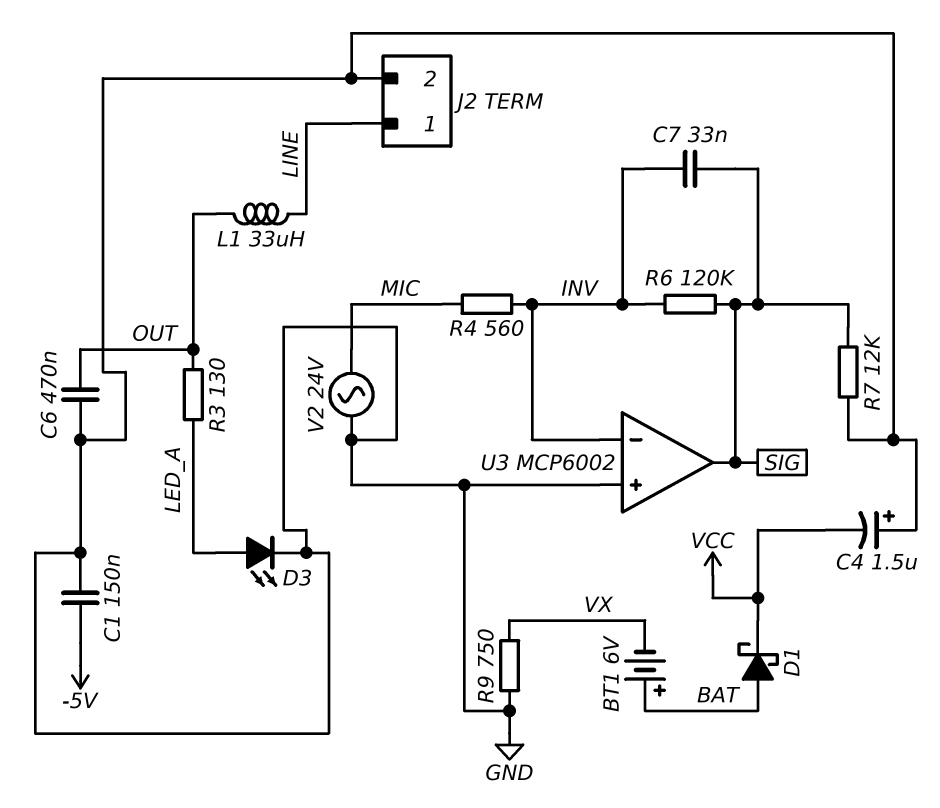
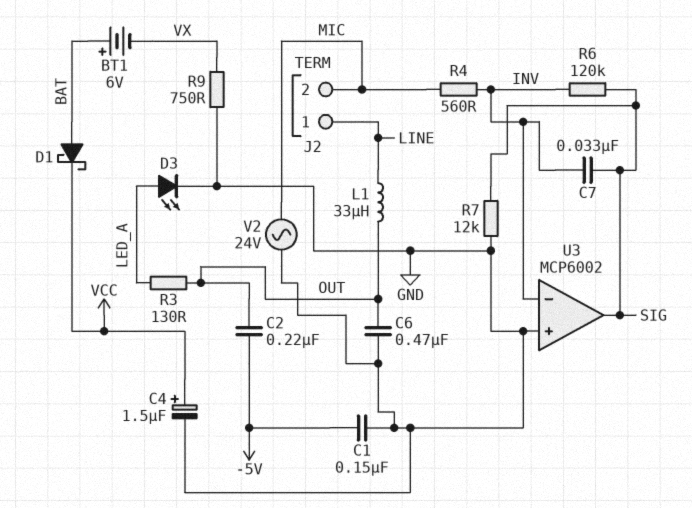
C2: none -> 220nF (-5V, OUT)
C4: 1.5uF (plus GND, minus VCC) -> 1.5uF (plus VCC, minus GND)
J2 pin 2: GND -> MIC

